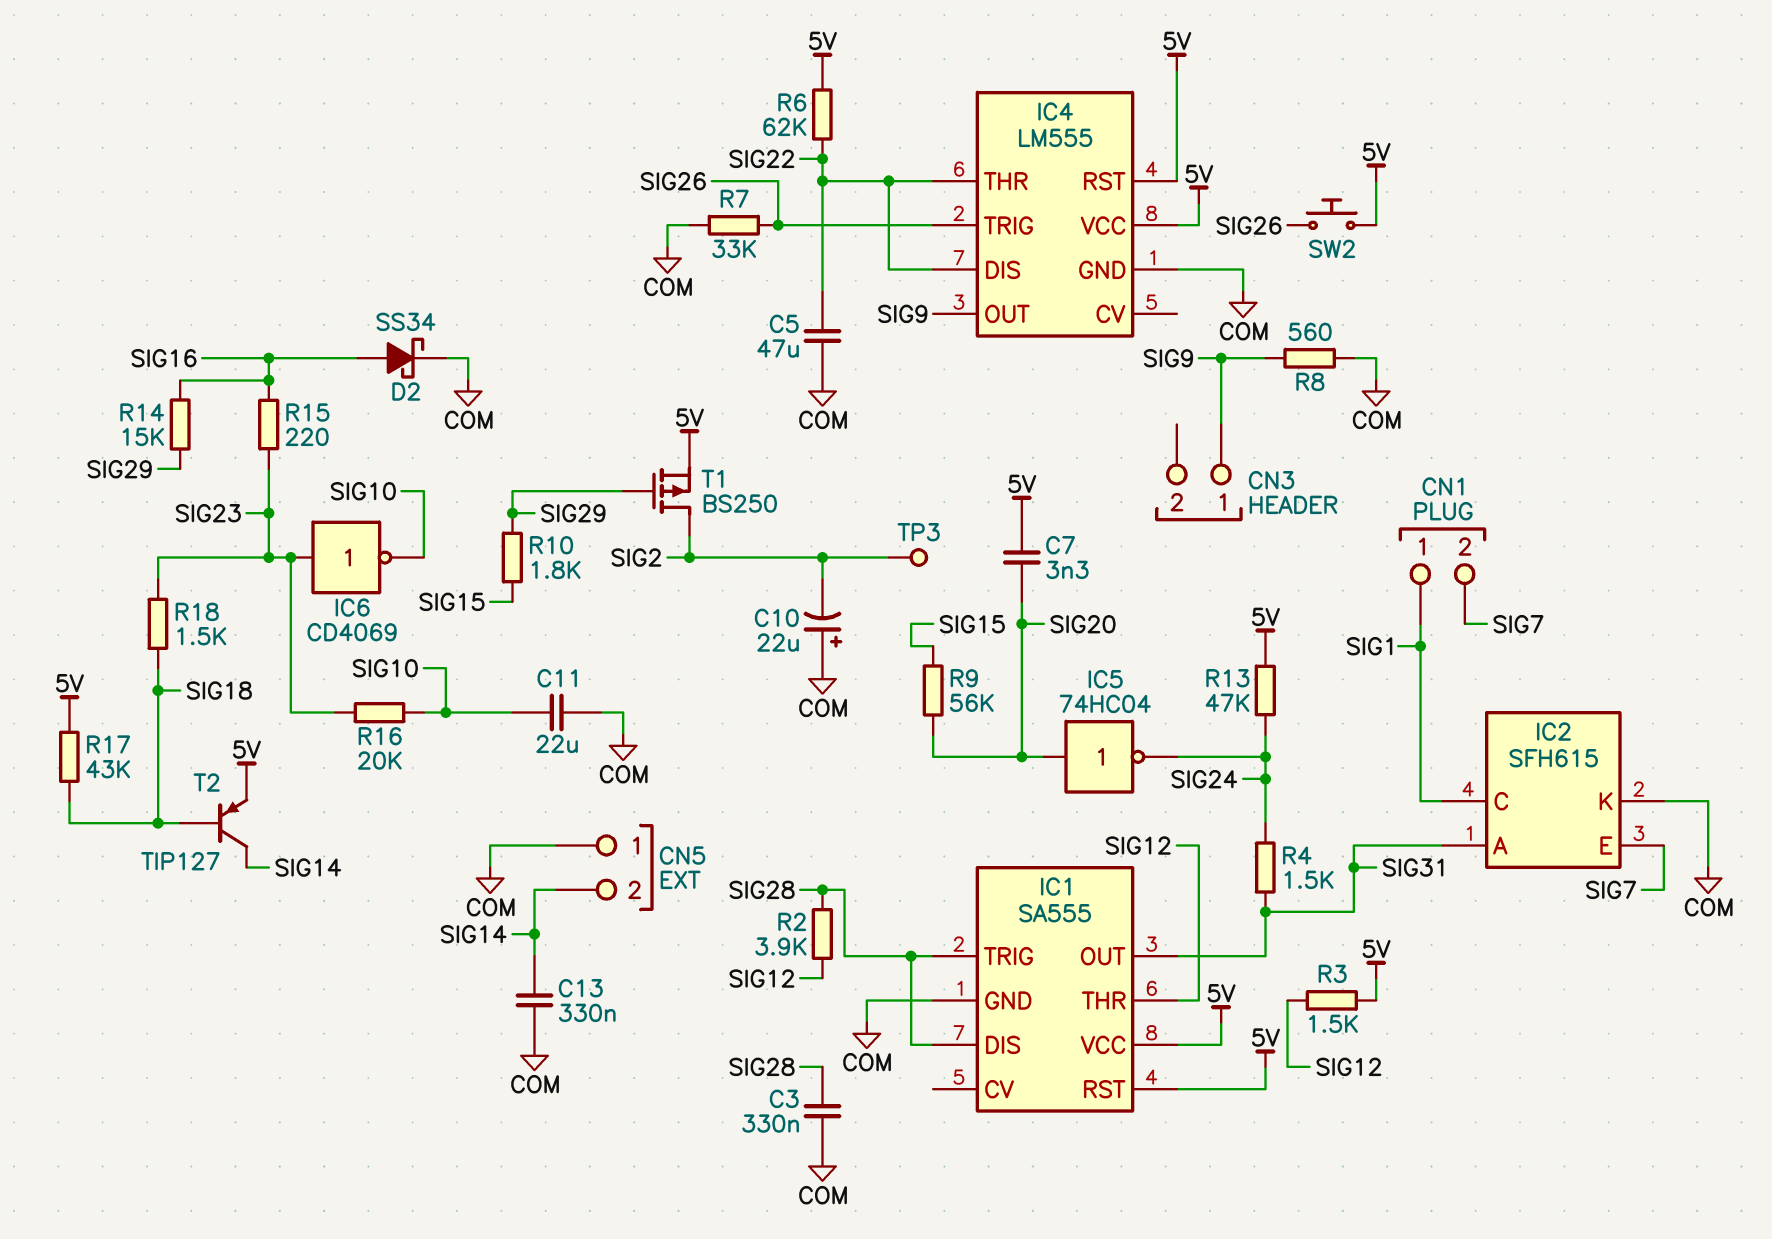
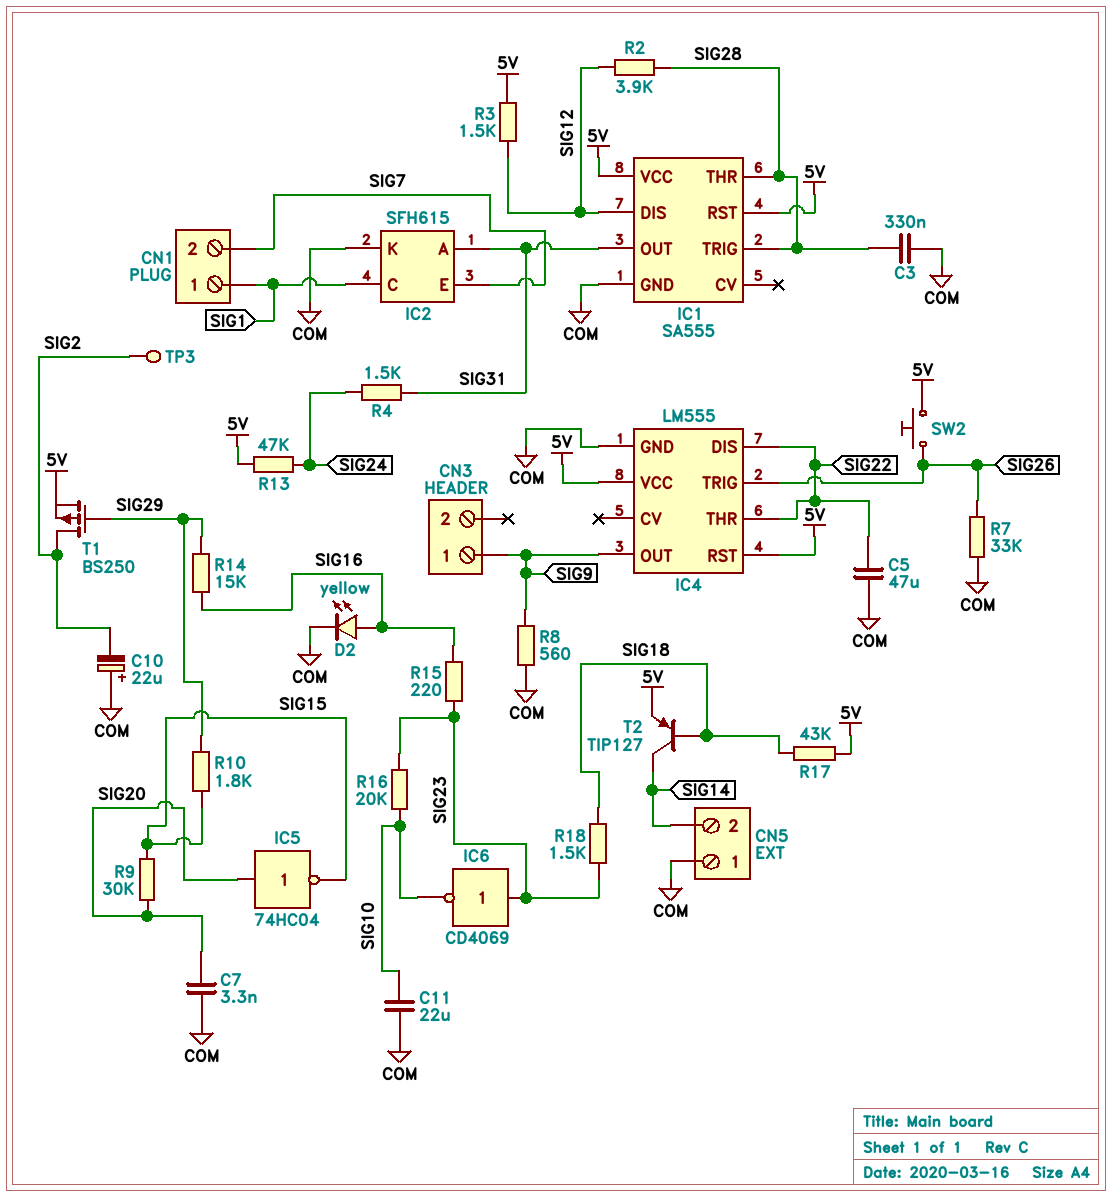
C7: 3.3nF (5V, SIG20) -> 3.3nF (COM, SIG20)
C13: 330nF (COM, SIG14) -> none
D2: schottky SS34 (A SIG16, K COM) -> LED yellow (A SIG16, K COM)
IC1 pin DIS: SIG28 -> SIG12
IC1 pin THR: SIG12 -> SIG28
IC5: NOT 74HC04 (in SIG20, out SIG24) -> NOT 74HC04 (in SIG20, out SIG15)
R6: 62k (5V, SIG22) -> none
R9: 56k (SIG15, SIG20) -> 30k (SIG15, SIG20)

